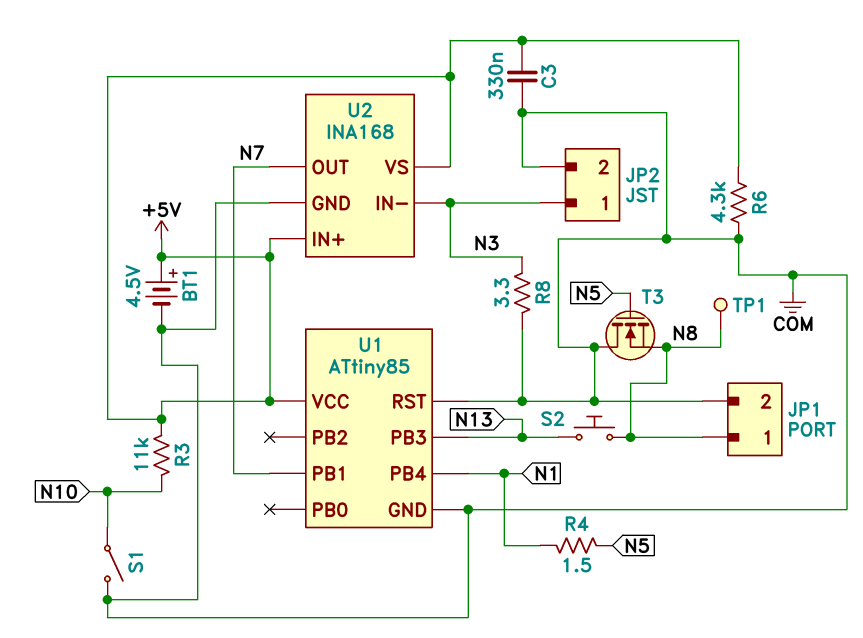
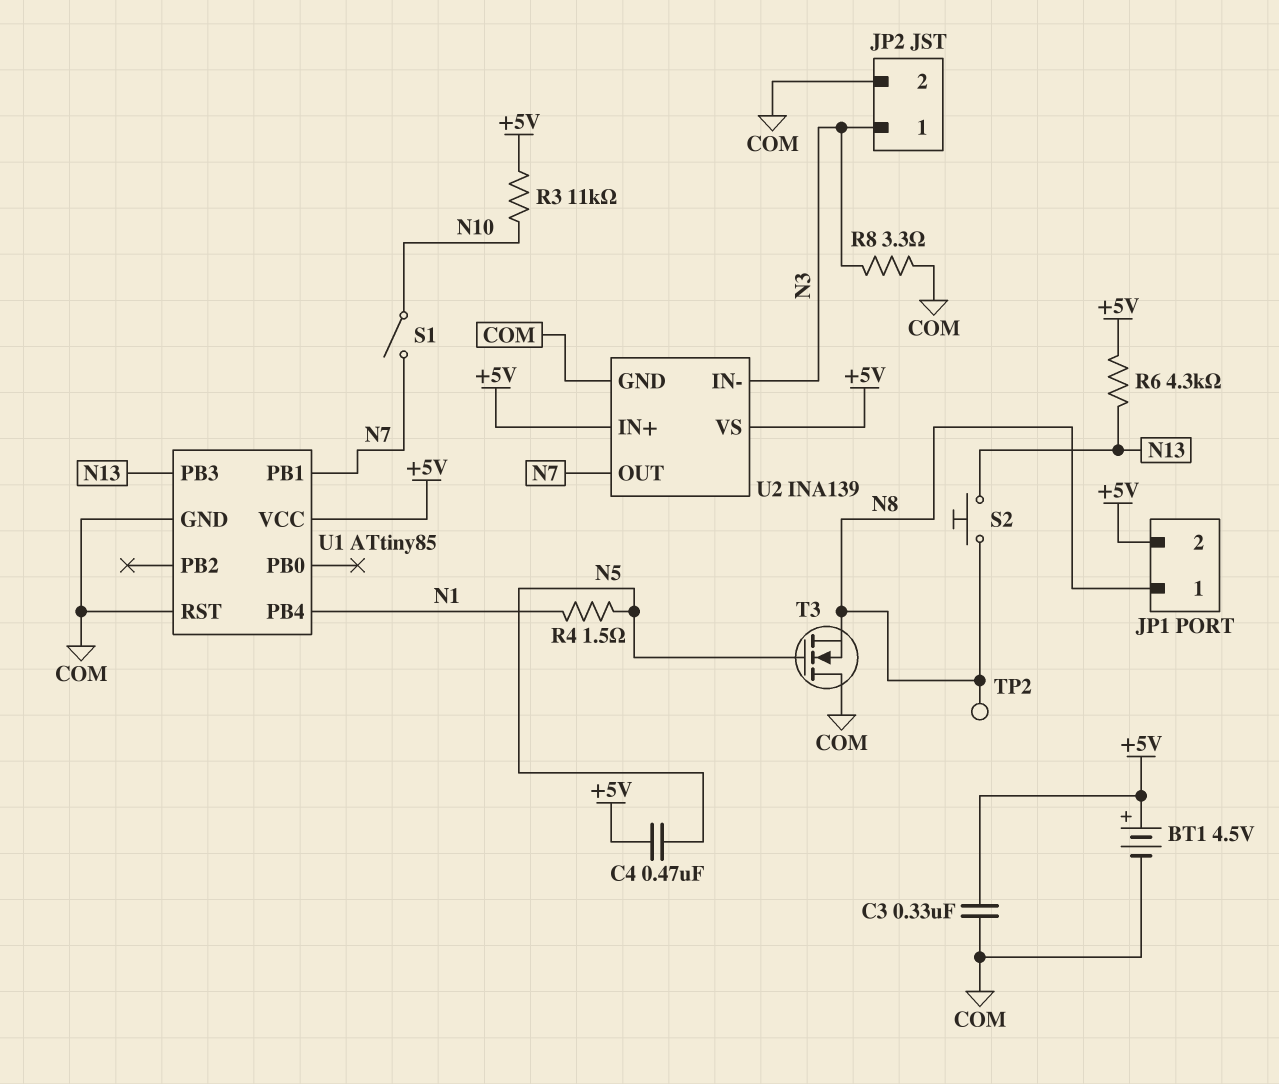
C4: none -> 470nF (+5V, N5)
JP1 pin 2: COM -> +5V
R6: 4.3k (+5V, COM) -> 4.3k (+5V, N13)
S1: switch (COM, N10) -> switch (N7, N10)
TP1: test point (N8) -> none
TP2: none -> test point (N8)
U2: INA168 -> INA139

